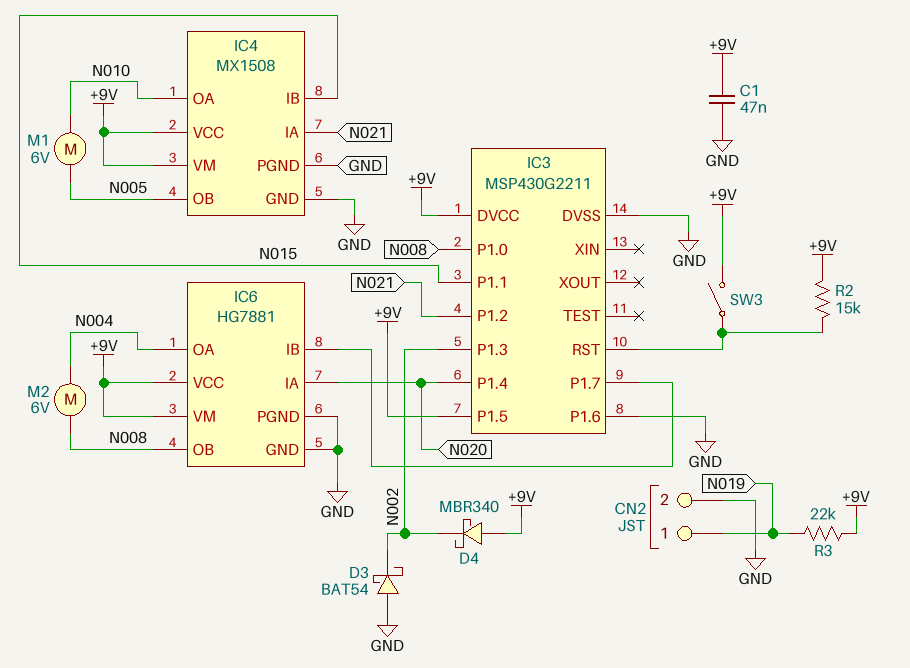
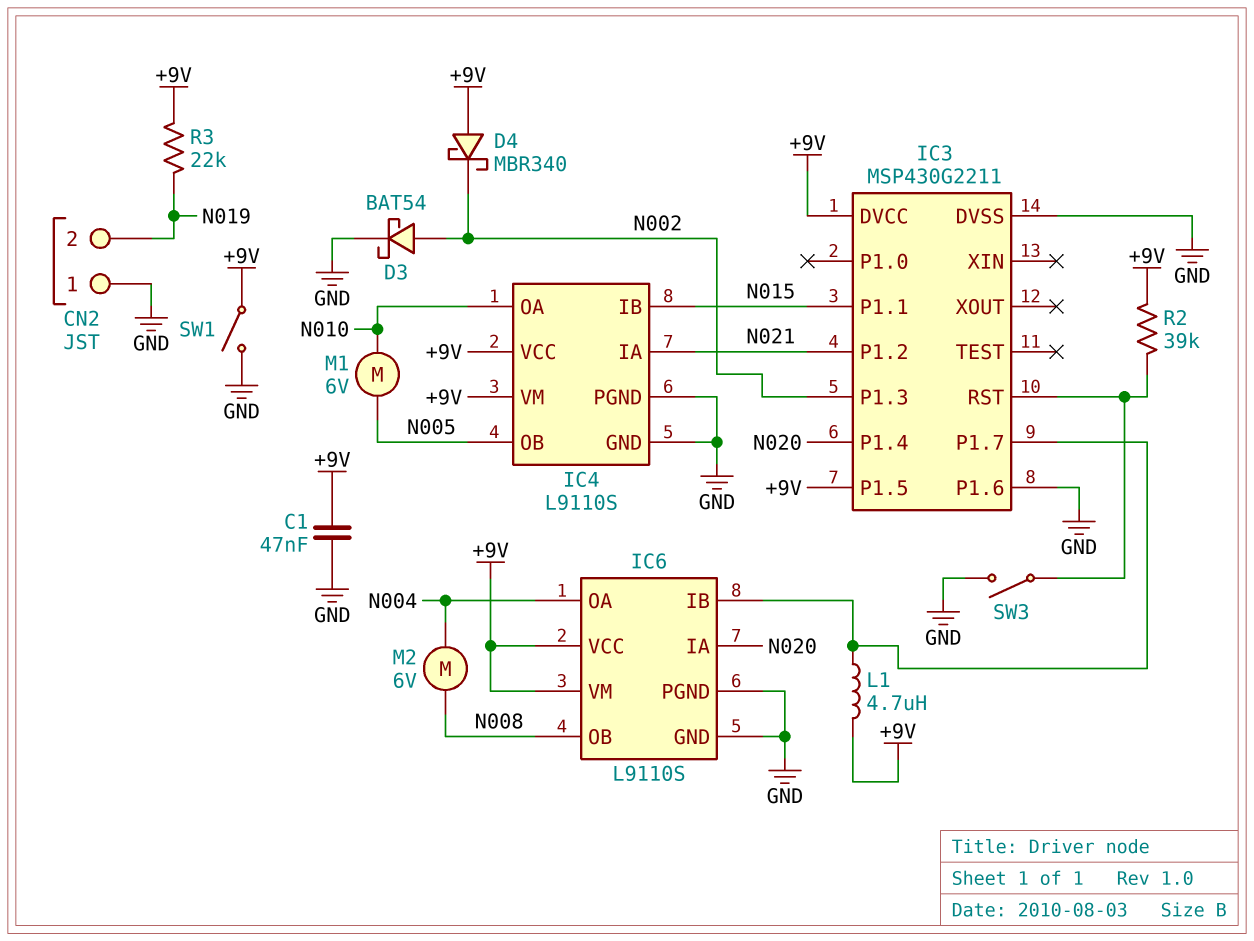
CN2 pin 1: N019 -> GND
CN2 pin 2: GND -> N019
D3: schottky BAT54 (A GND, K N002) -> schottky BAT54 (A N002, K GND)
IC3 pin P1.0: N008 -> none
IC4: MX1508 -> L9110S
IC6: HG7881 -> L9110S
L1: none -> 4.7uH (+9V, IC3/P1.7)
R2: 15k (+9V, IC3/RST) -> 39k (+9V, IC3/RST)
SW1: none -> switch (+9V, GND)
SW3: switch (+9V, IC3/RST) -> switch (GND, IC3/RST)

